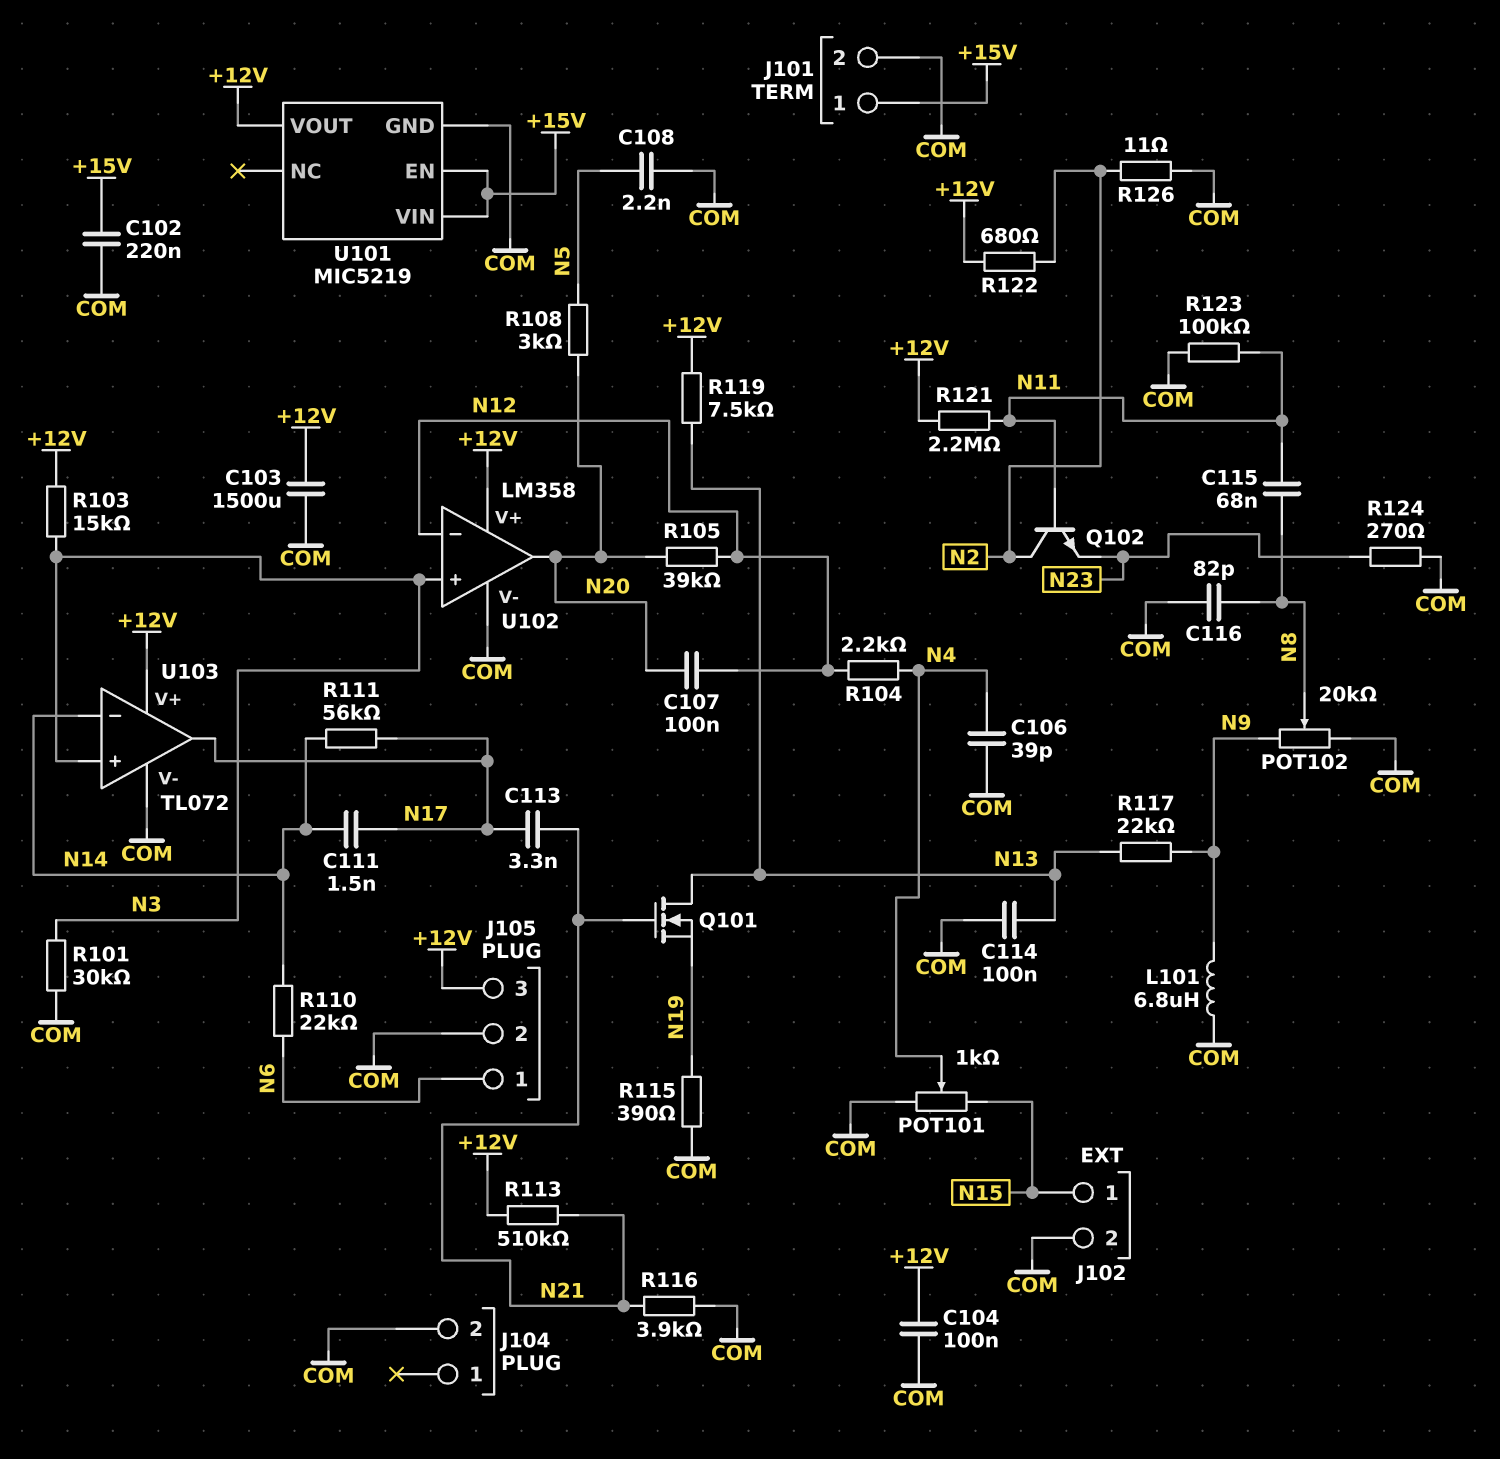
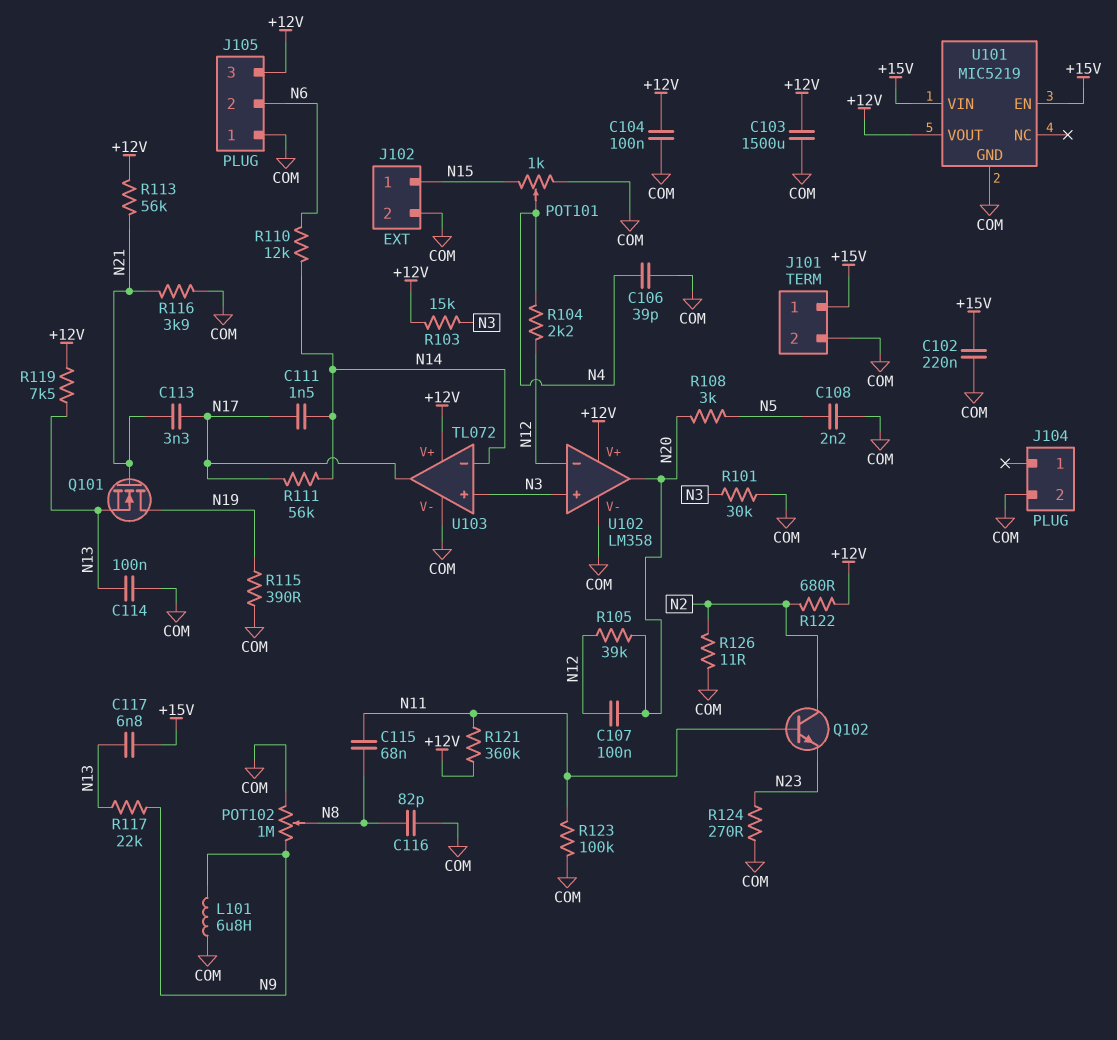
C117: none -> 6.8nF (+15V, N13)
J105 pin 1: N6 -> COM
J105 pin 2: COM -> N6
POT102: 20k (COM, N9, wiper N8) -> 1M (COM, N9, wiper N8)
Q101: NMOS (G N21, D N13, S N19) -> NMOS (G N21, D N19, S N13)
R110: 22k (N6, N14) -> 12k (N6, N14)
R113: 510k (+12V, N21) -> 56k (+12V, N21)
R121: 2.2M (+12V, N11) -> 360k (+12V, N11)

